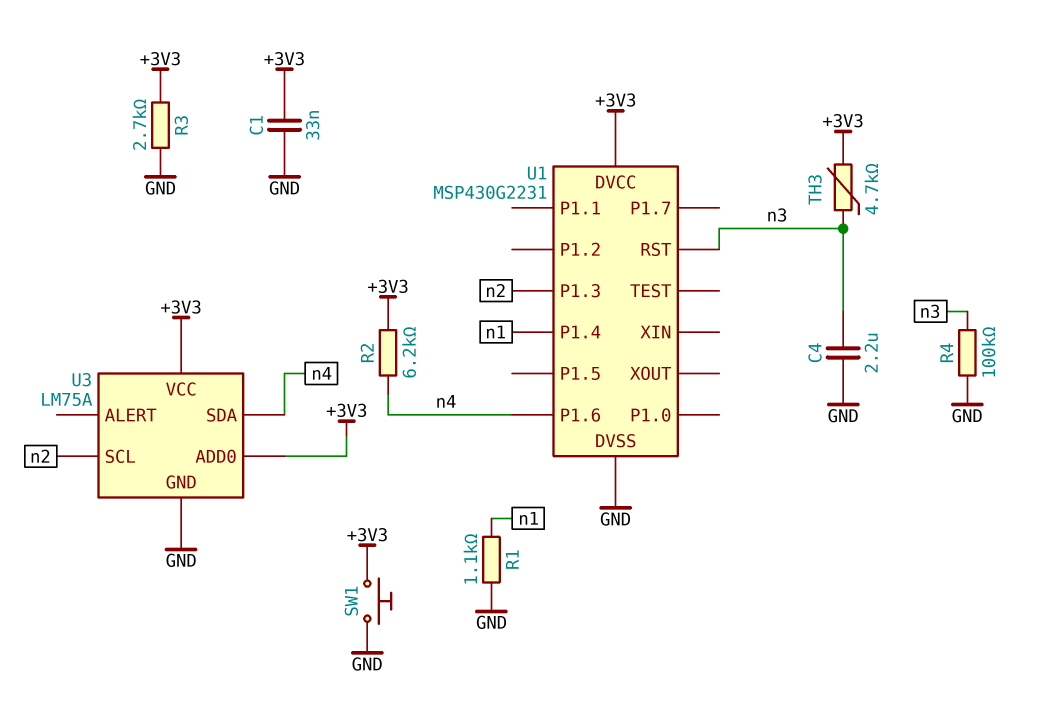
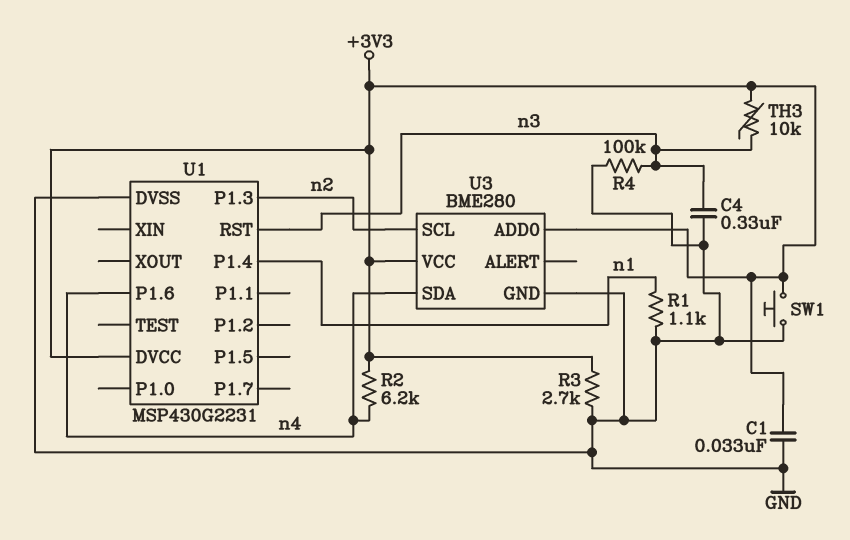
C4: 2.2uF (GND, n3) -> 330nF (GND, n3)
TH3: 4.7k (+3V3, n3) -> 10k (+3V3, n3)
U3: LM75A -> BME280

